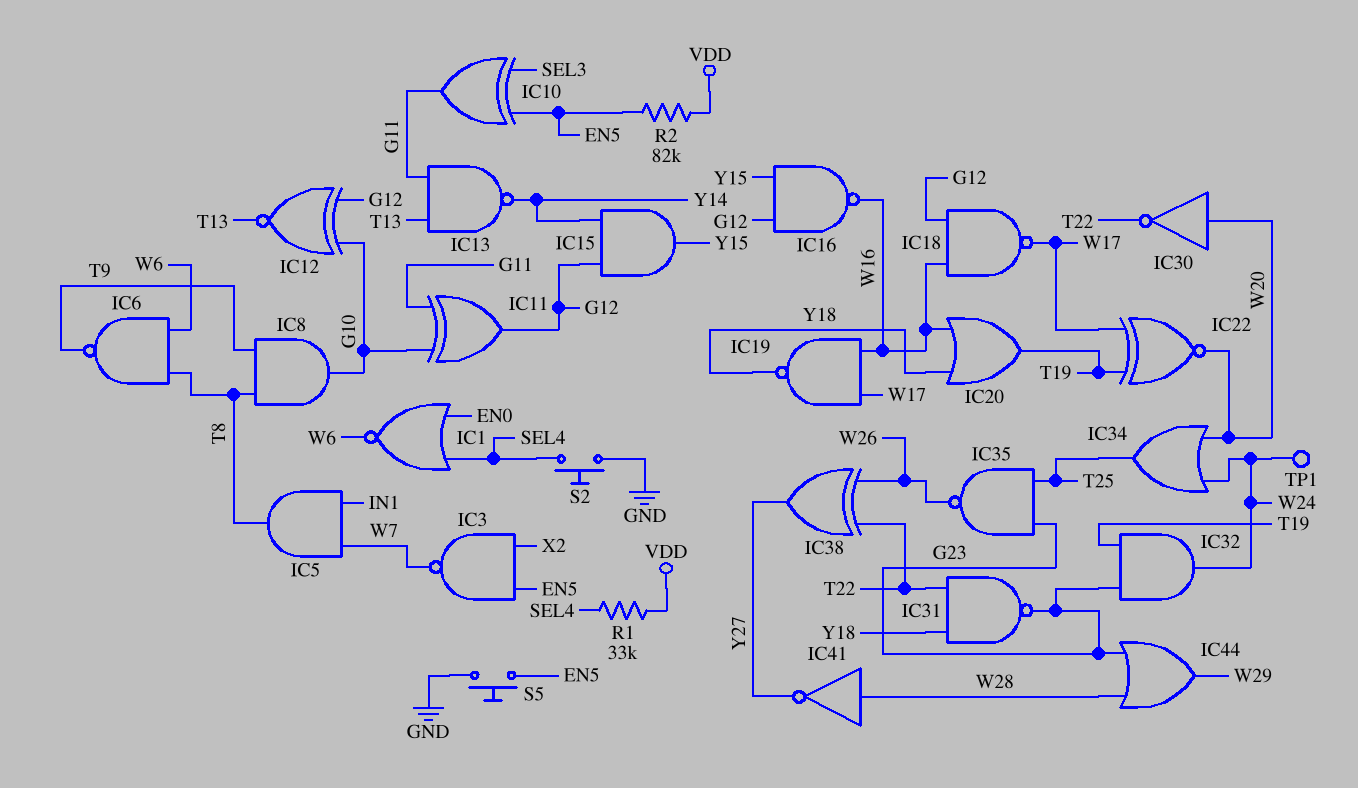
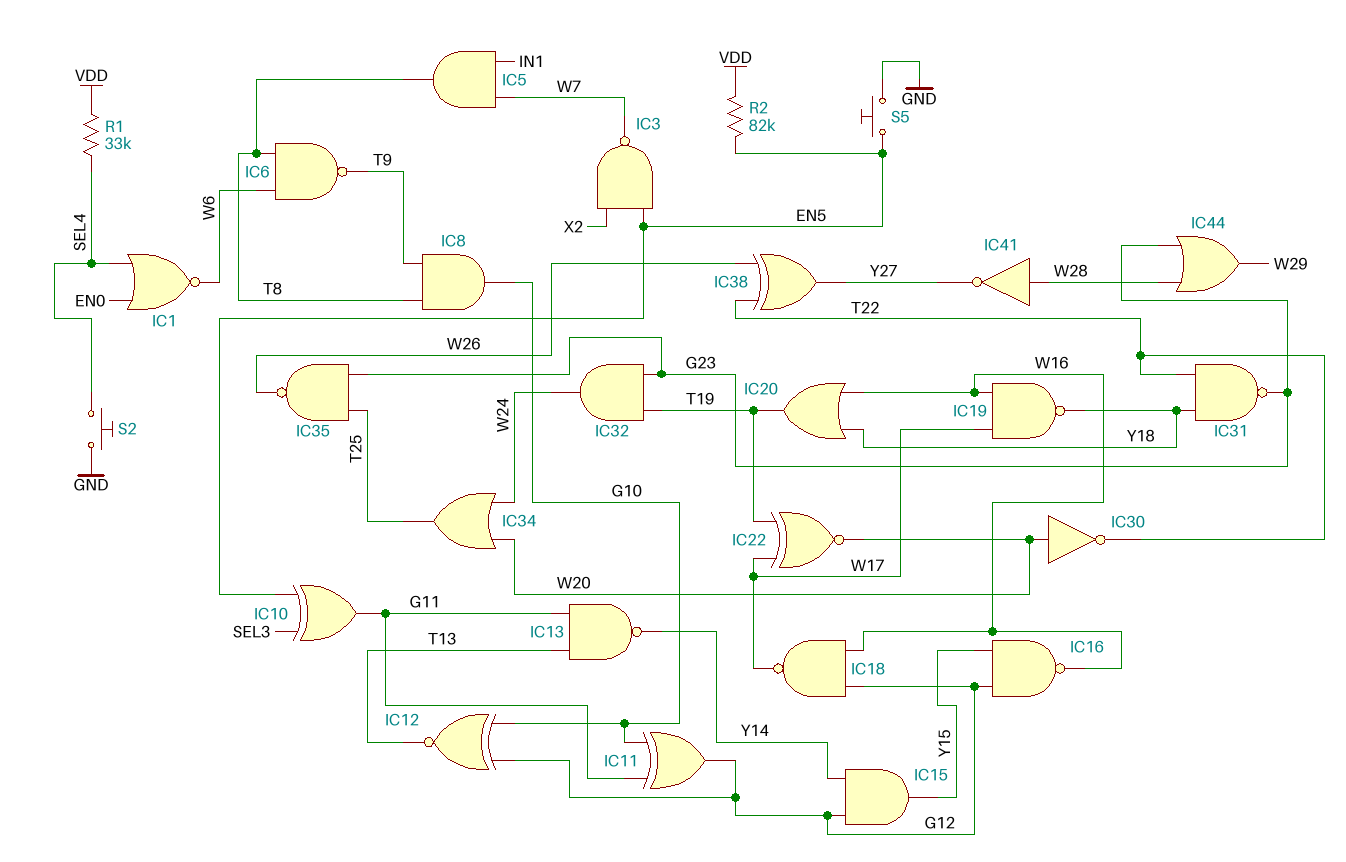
TP1: test point (W24) -> none

